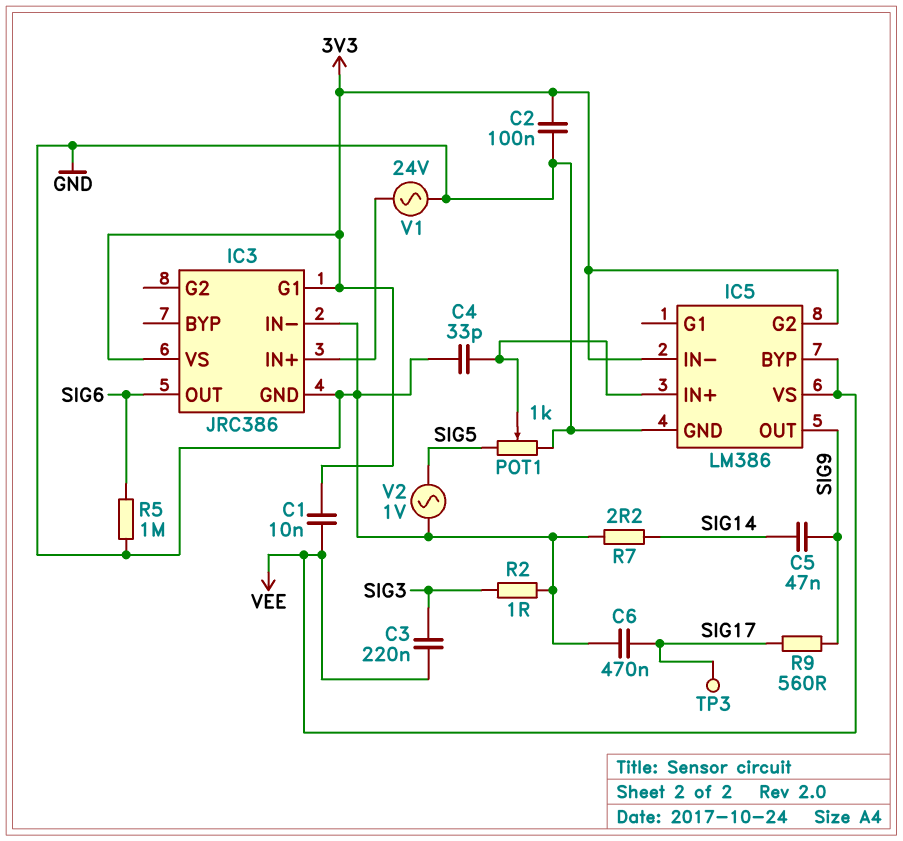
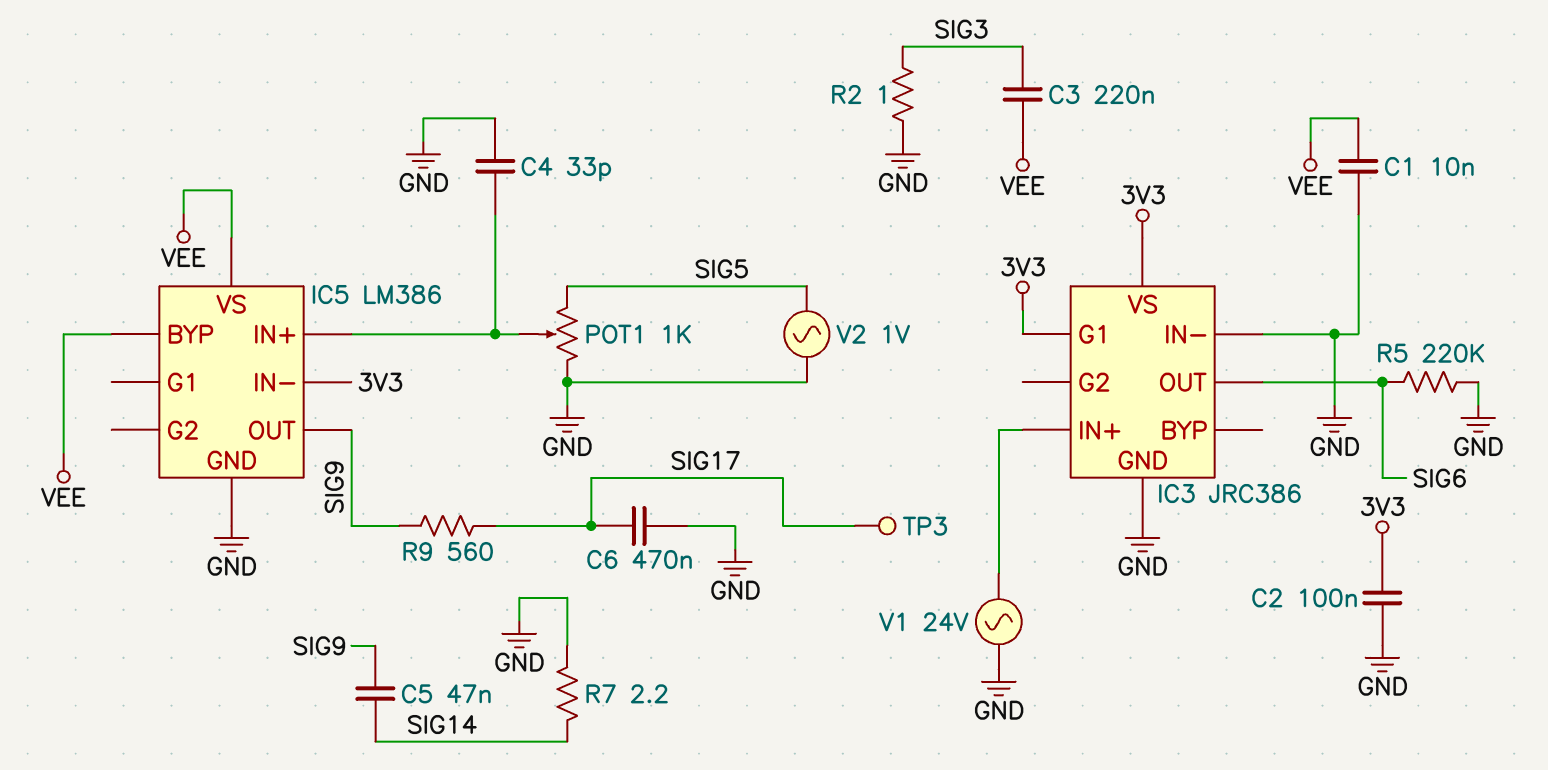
C1: 10nF (3V3, VEE) -> 10nF (GND, VEE)
IC5 pin G2: 3V3 -> none
R5: 1M (GND, SIG6) -> 220k (GND, SIG6)

